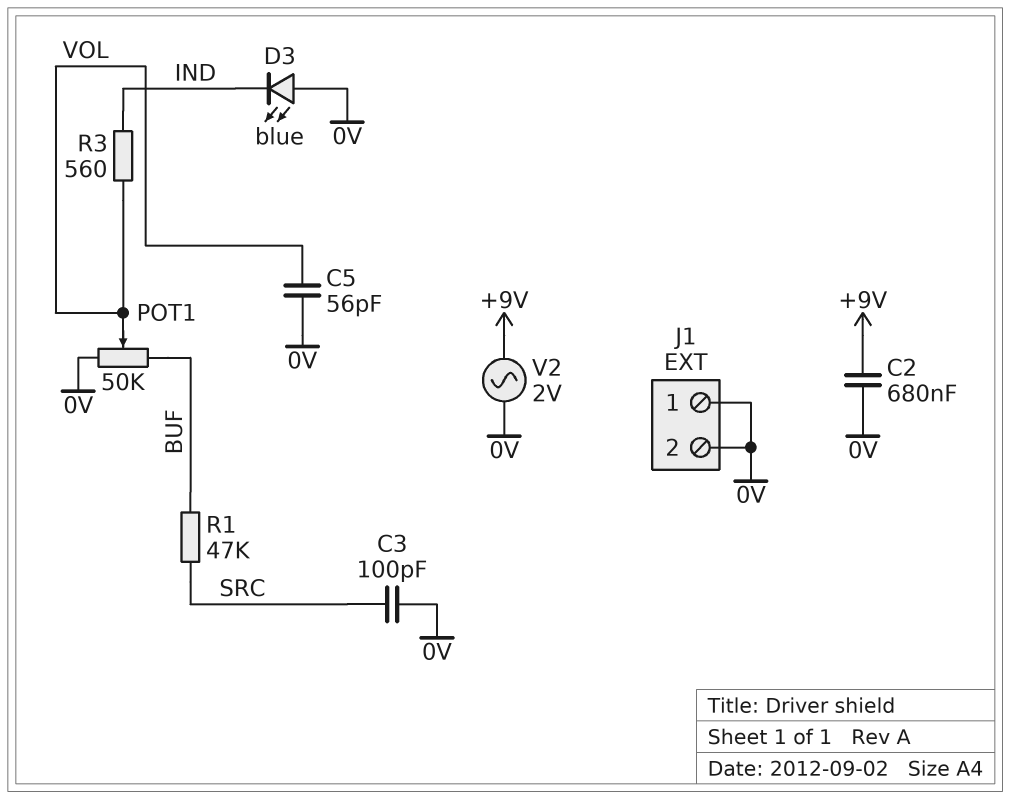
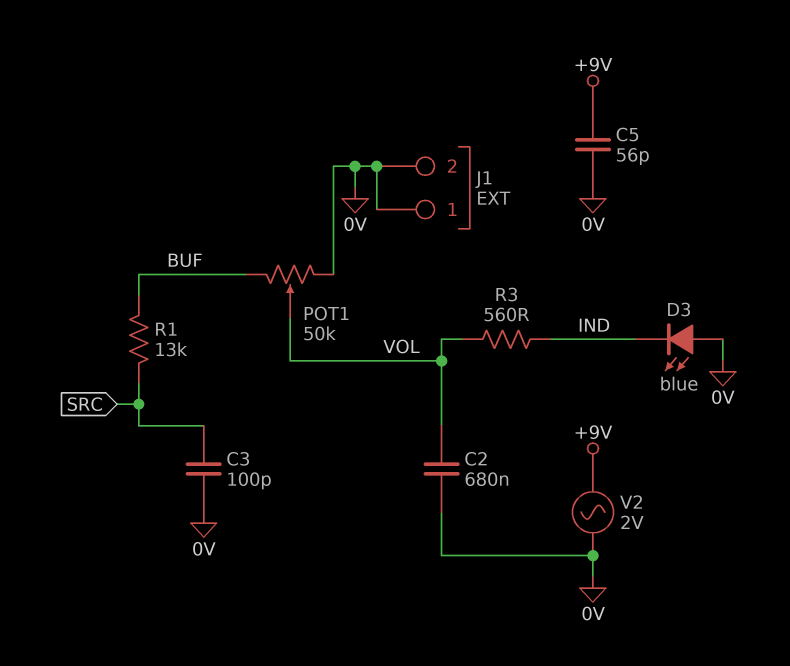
C2: 680nF (+9V, 0V) -> 680nF (0V, VOL)
C5: 56pF (0V, VOL) -> 56pF (+9V, 0V)
R1: 47k (BUF, SRC) -> 13k (BUF, SRC)

